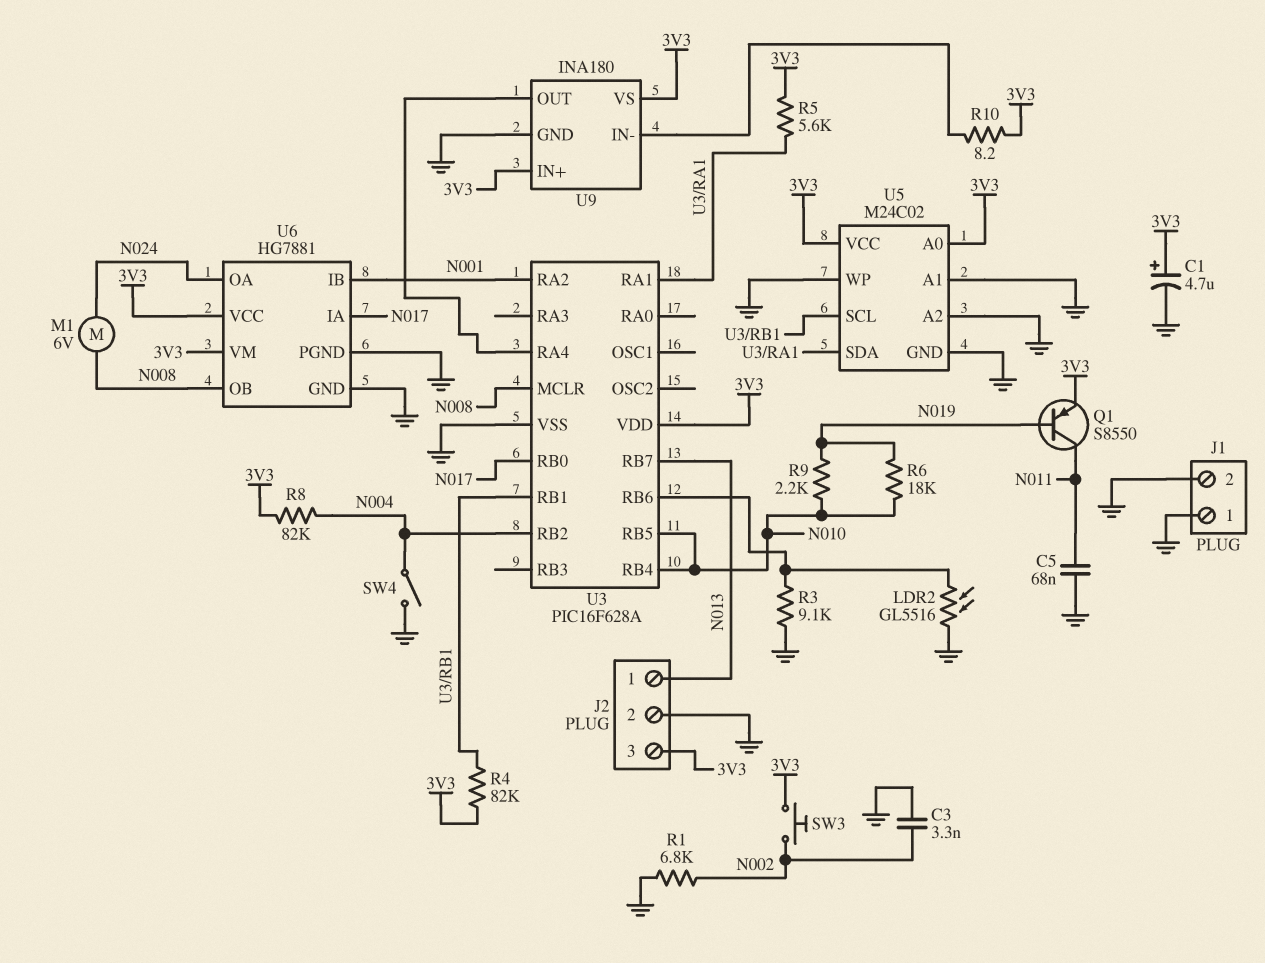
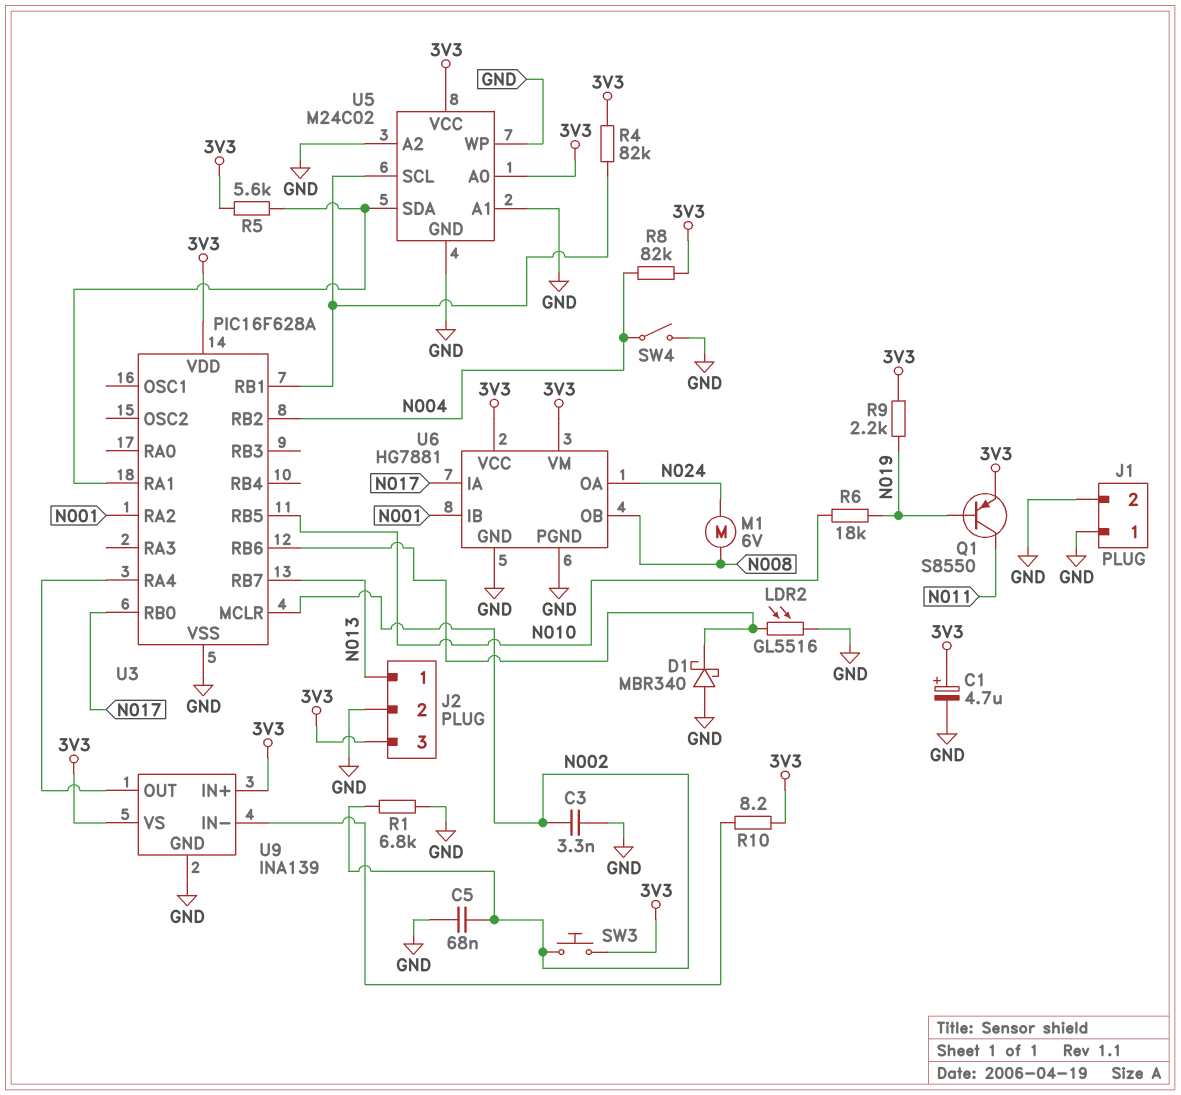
C5: 68nF (GND, N011) -> 68nF (GND, N002)
D1: none -> schottky MBR340 (A GND, K U3/RB6)
R3: 9.1k (GND, U3/RB6) -> none
R9: 2.2k (N010, N019) -> 2.2k (3V3, N019)
U3 pin MCLR: N008 -> N002
U3 pin RB4: N010 -> none
U9: INA180 -> INA139

